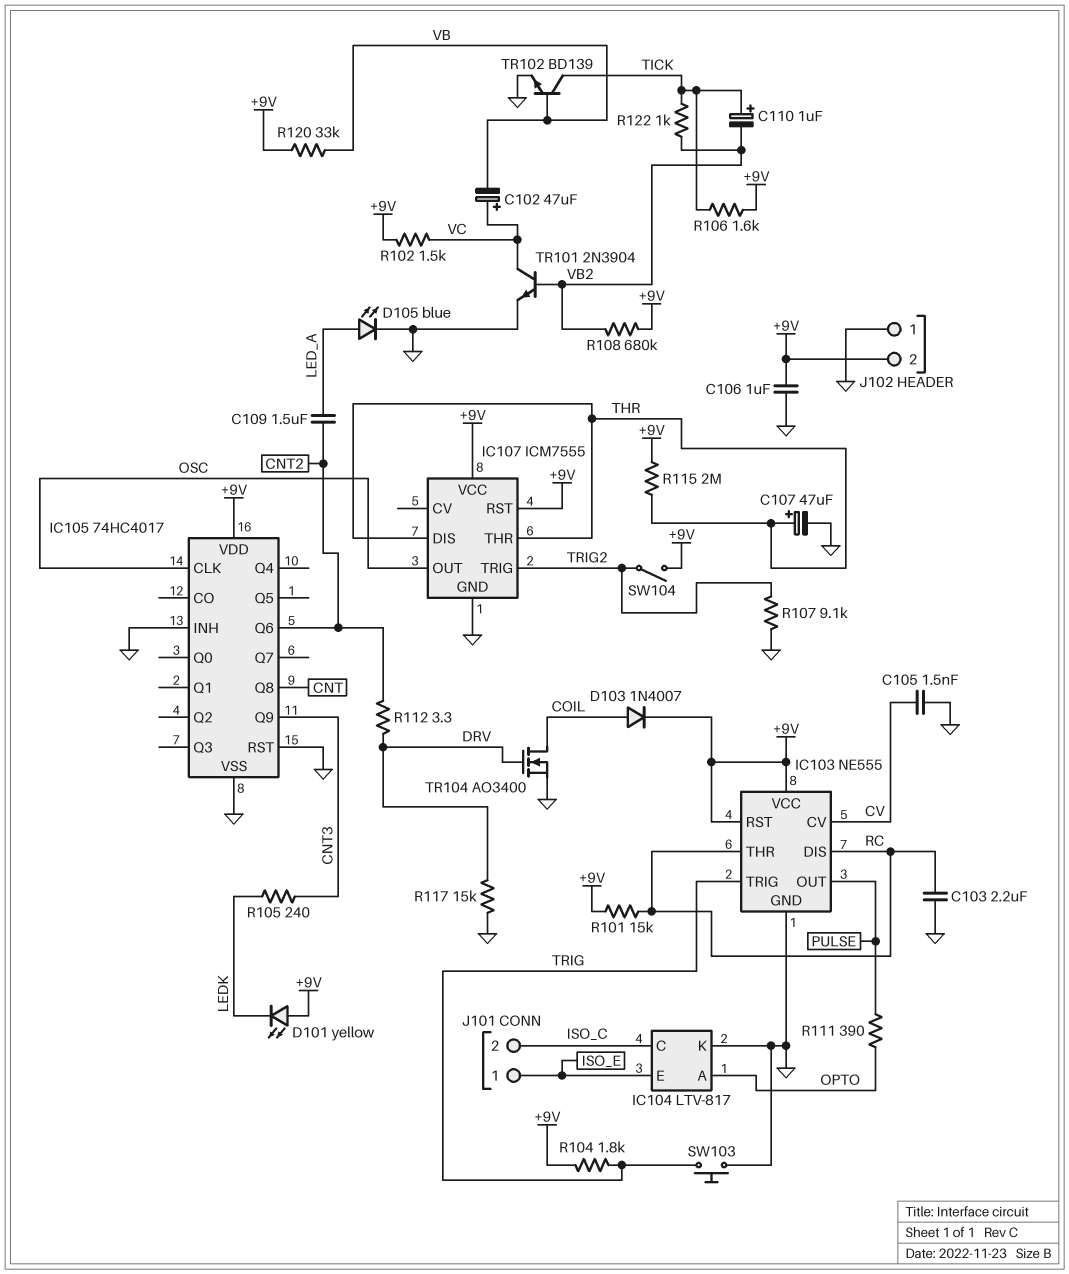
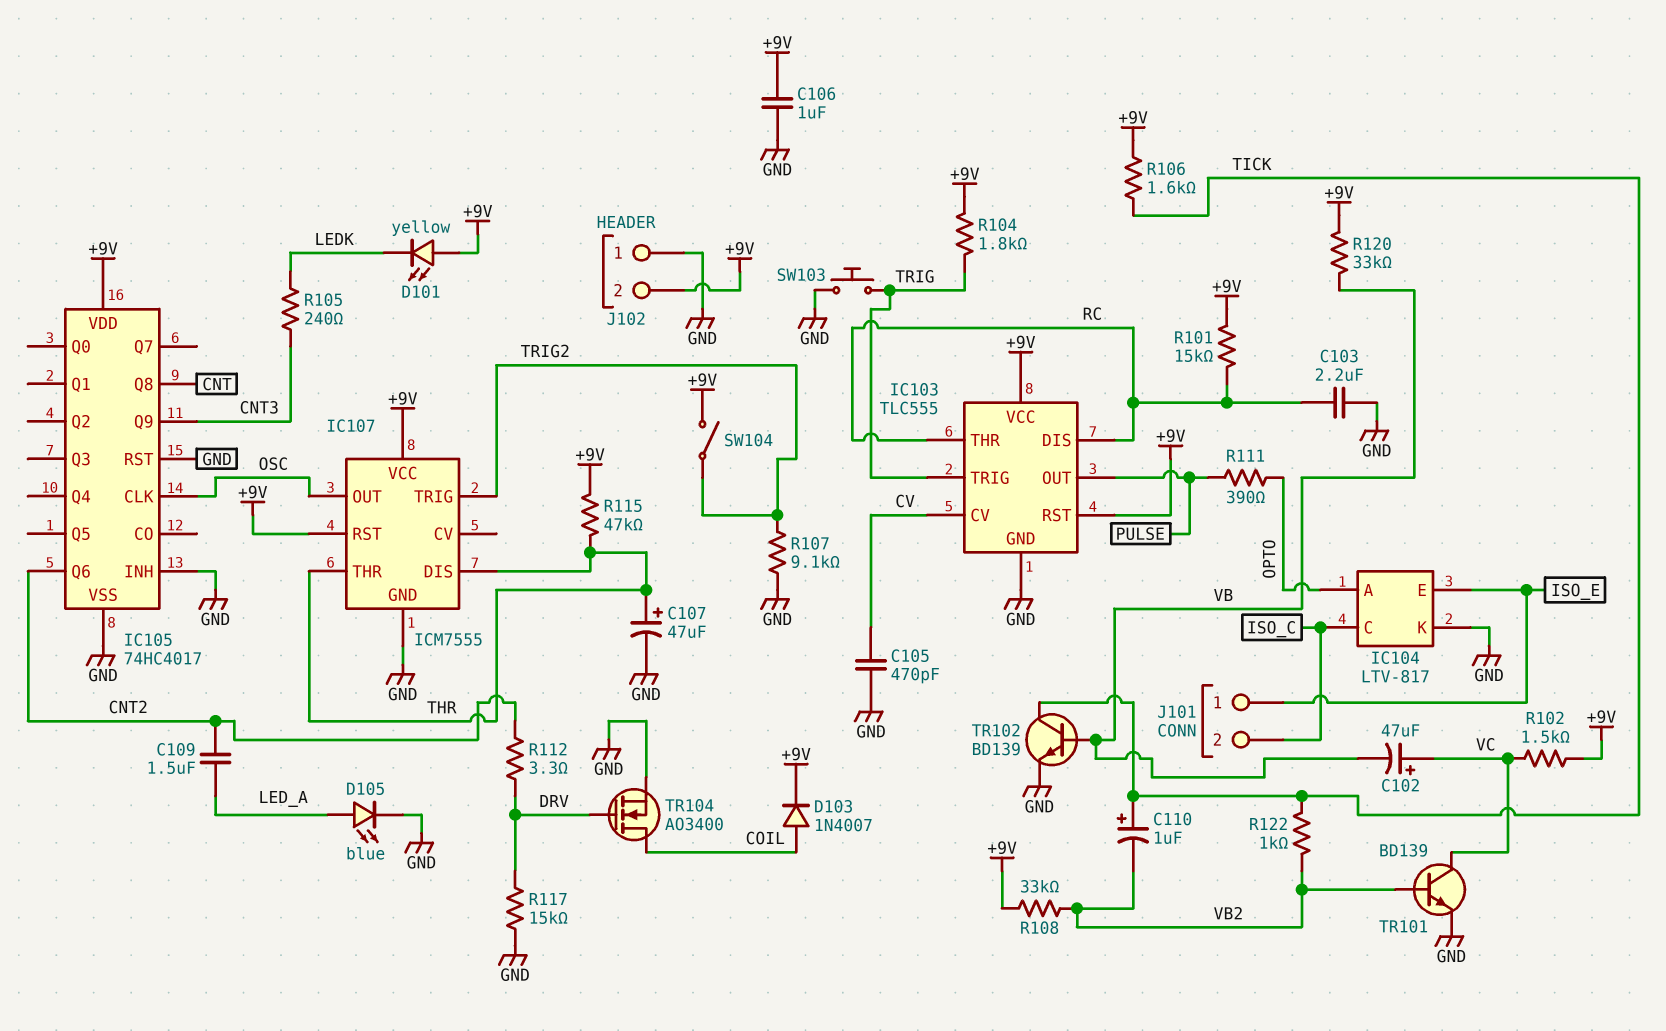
C105: 1.5nF (CV, GND) -> 470pF (CV, GND)
IC103: NE555 -> TLC555
R108: 680k (+9V, VB2) -> 33k (+9V, VB2)
R115: 2M (+9V, THR) -> 47k (+9V, THR)
TR101: NPN 2N3904 (B VB2, C VC, E GND) -> NPN BD139 (B VB2, C VC, E GND)

